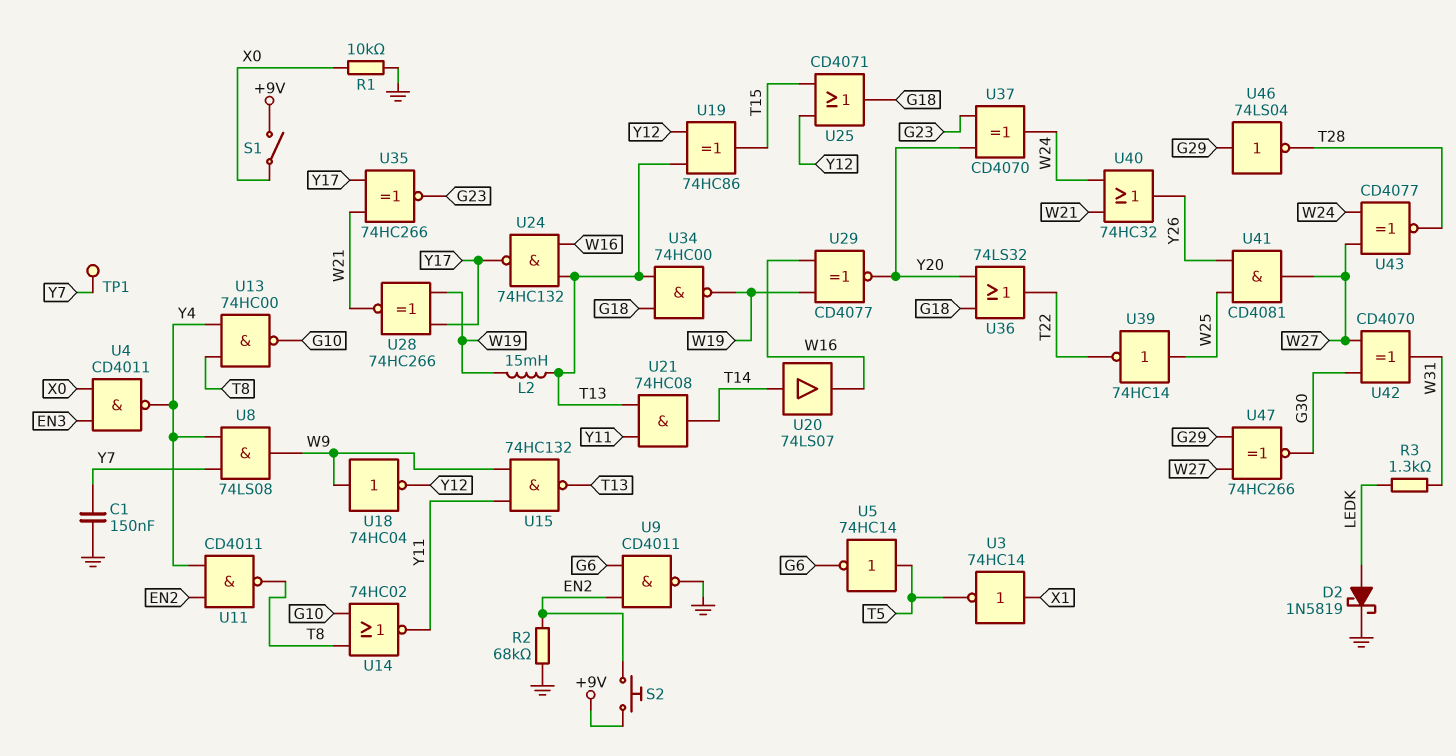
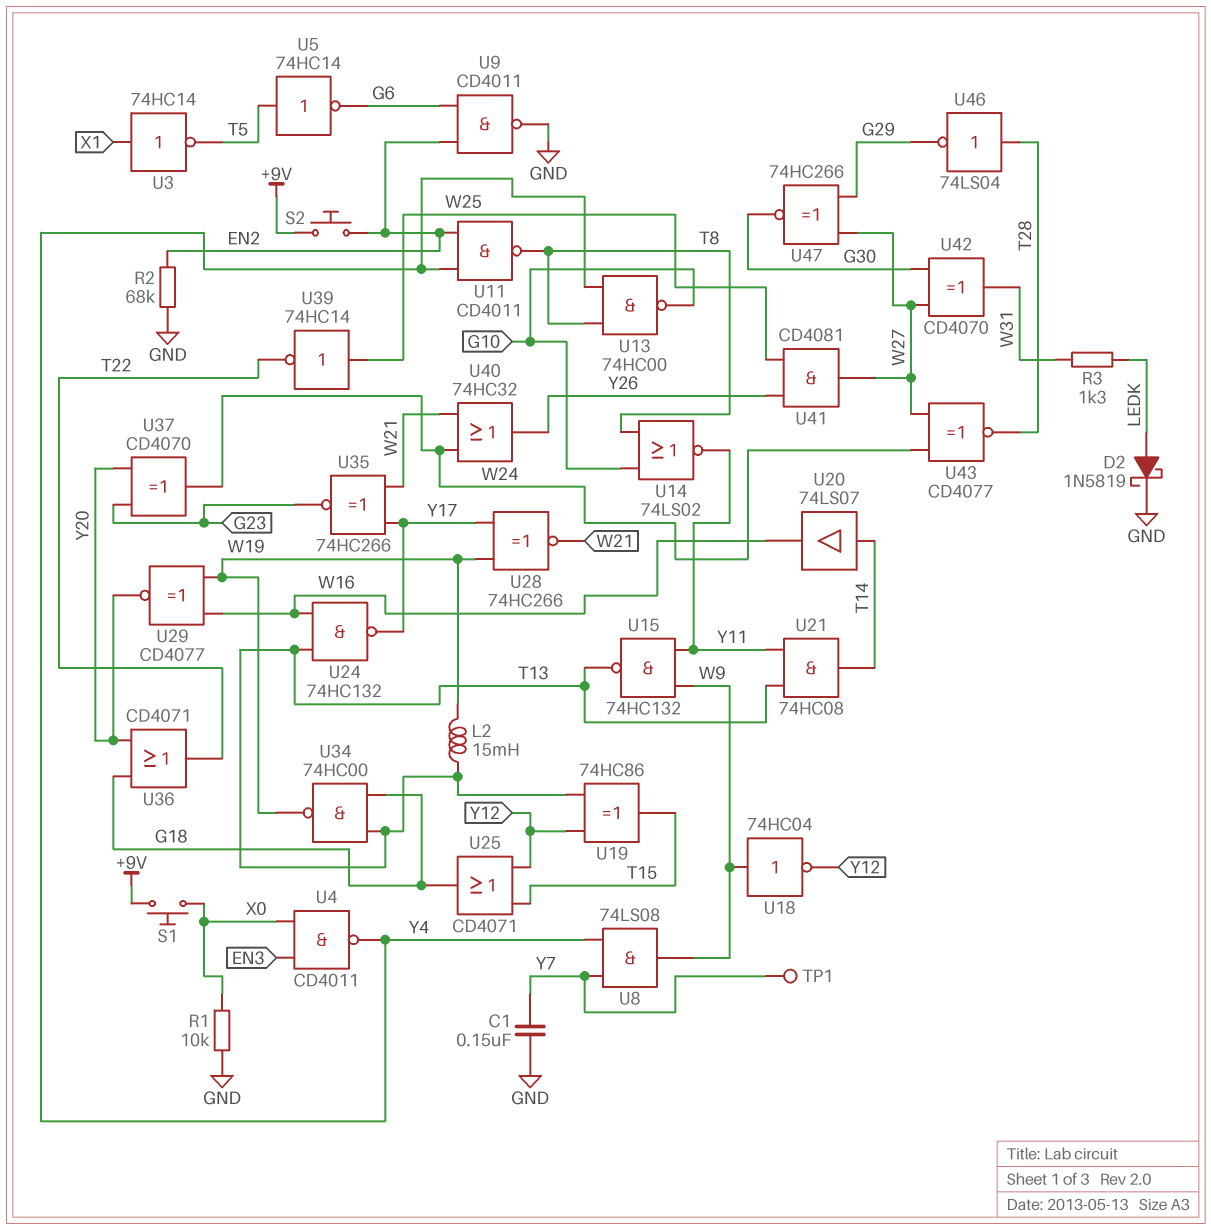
S1: switch (+9V, X0) -> button (+9V, X0)
U14: NOR 74HC02 (in G10, in T8, out Y11) -> NOR 74LS02 (in G10, in T8, out Y11)
U36: OR 74LS32 (in G18, in Y20, out T22) -> OR CD4071 (in G18, in Y20, out T22)
U46: NOT 74LS04 (in G29, out T28) -> NOT 74LS04 (in T28, out G29)

